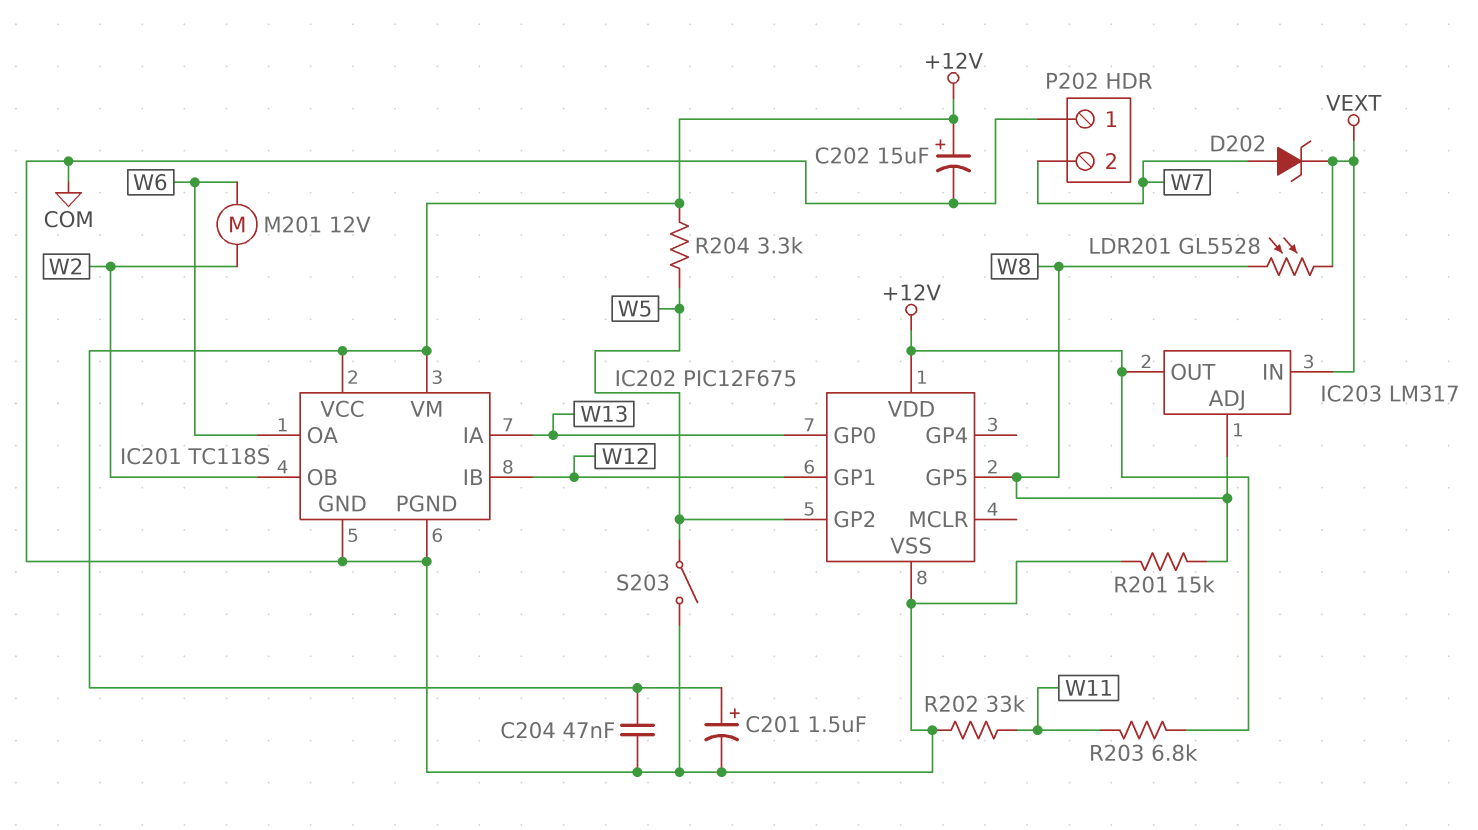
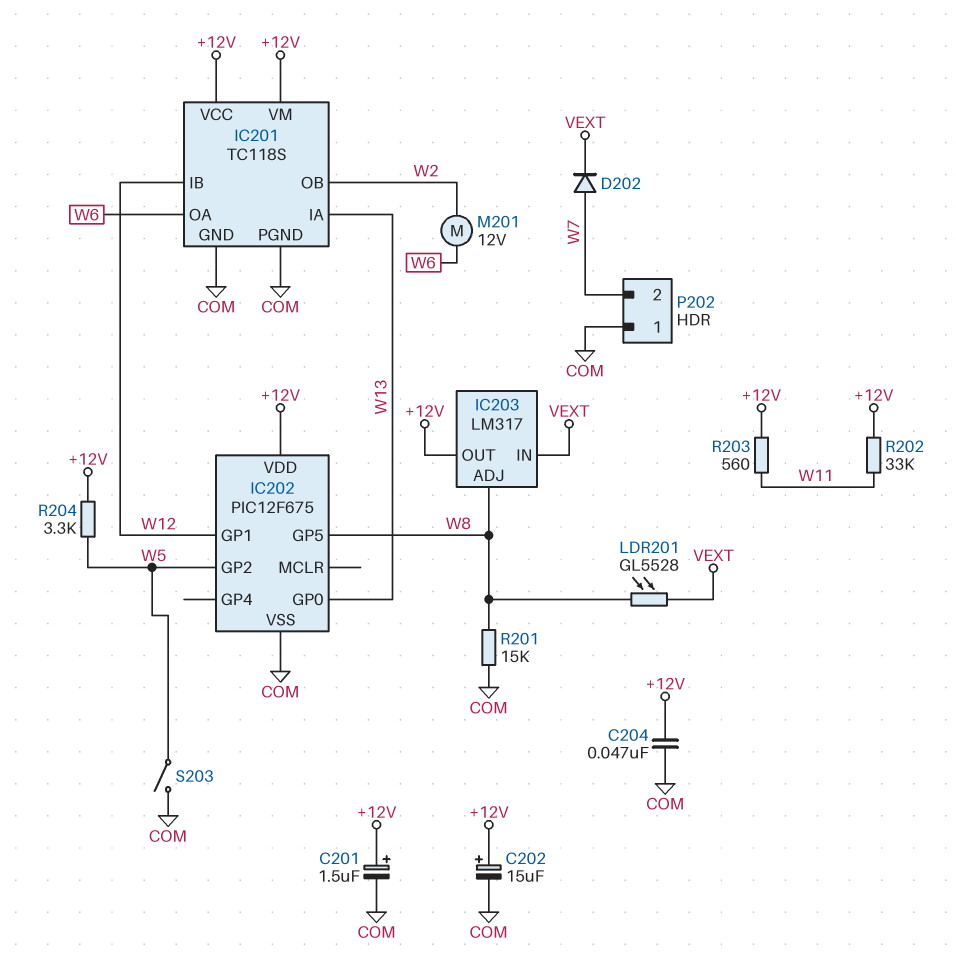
D202: zener (A W7, K VEXT) -> diode (A W7, K VEXT)
R202: 33k (COM, W11) -> 33k (+12V, W11)
R203: 6.8k (+12V, W11) -> 560 (+12V, W11)

